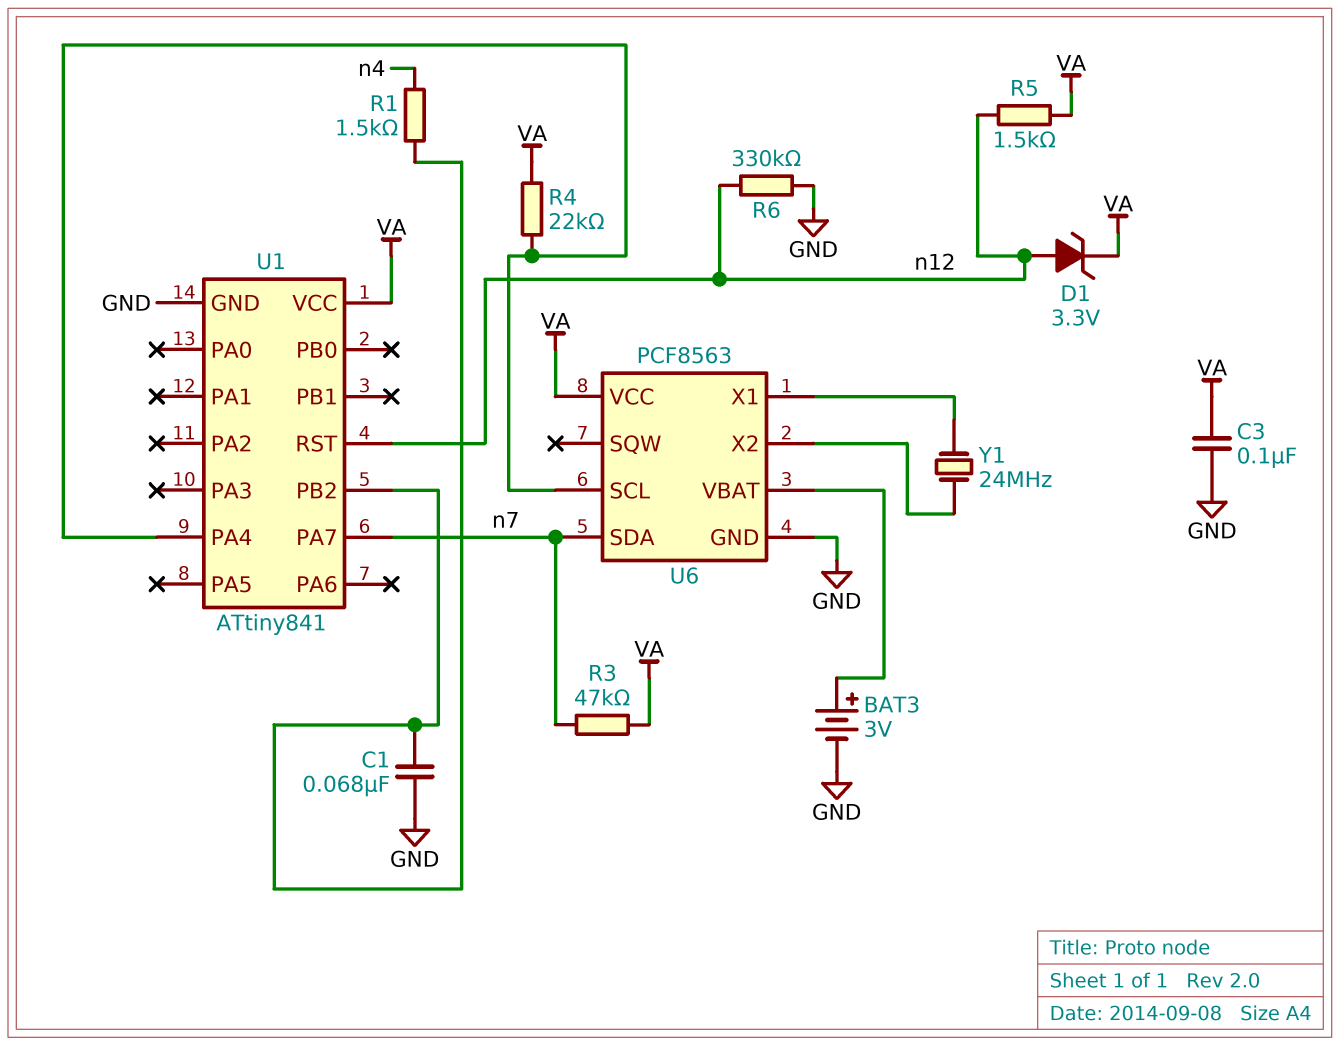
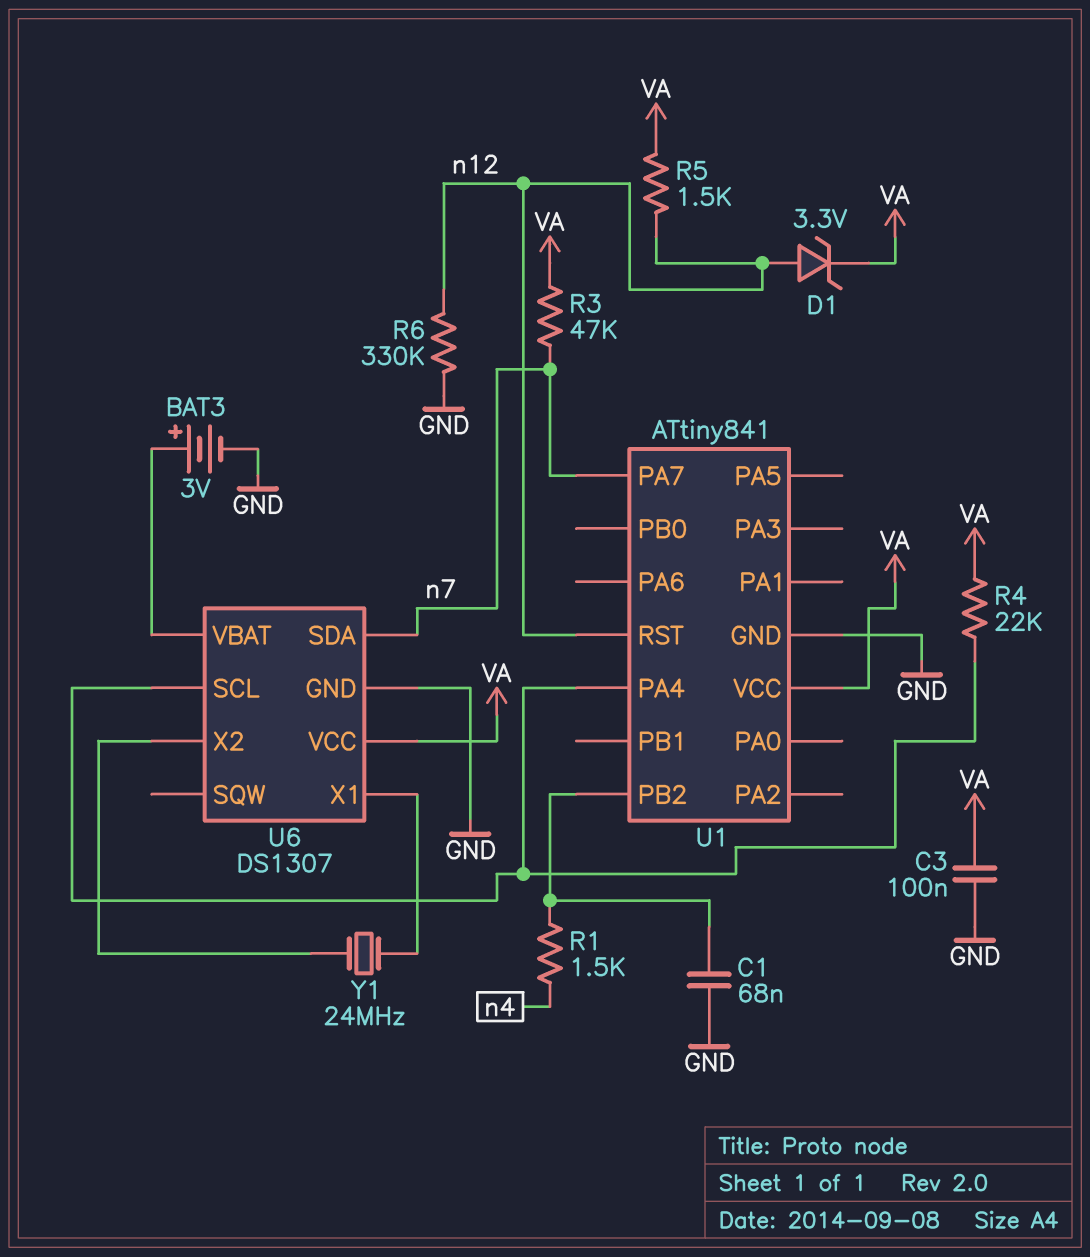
U6: PCF8563 -> DS1307

